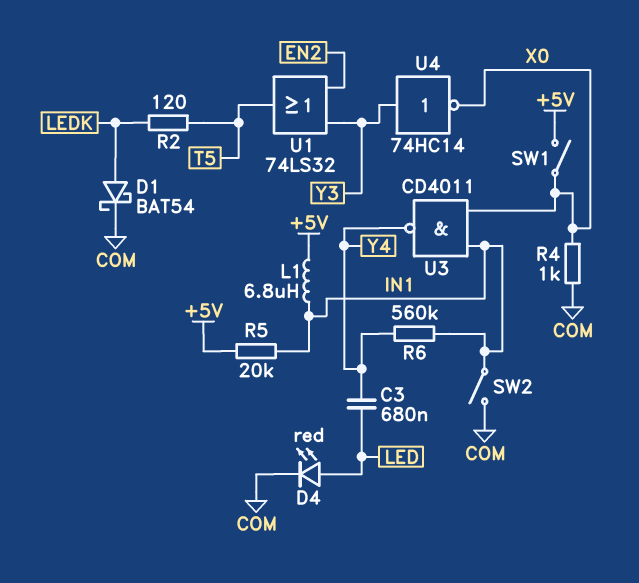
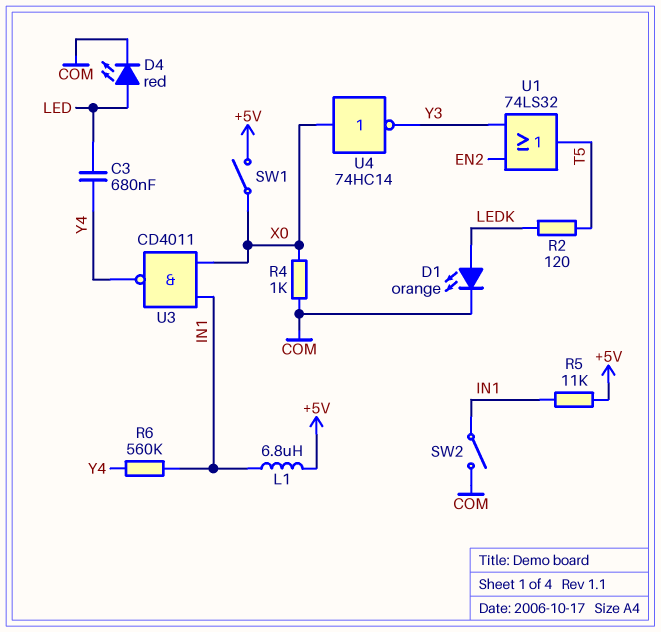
D1: schottky BAT54 (A LEDK, K COM) -> LED orange (A LEDK, K COM)
R5: 20k (+5V, IN1) -> 11k (+5V, IN1)
U4: NOT 74HC14 (in Y3, out X0) -> NOT 74HC14 (in X0, out Y3)

